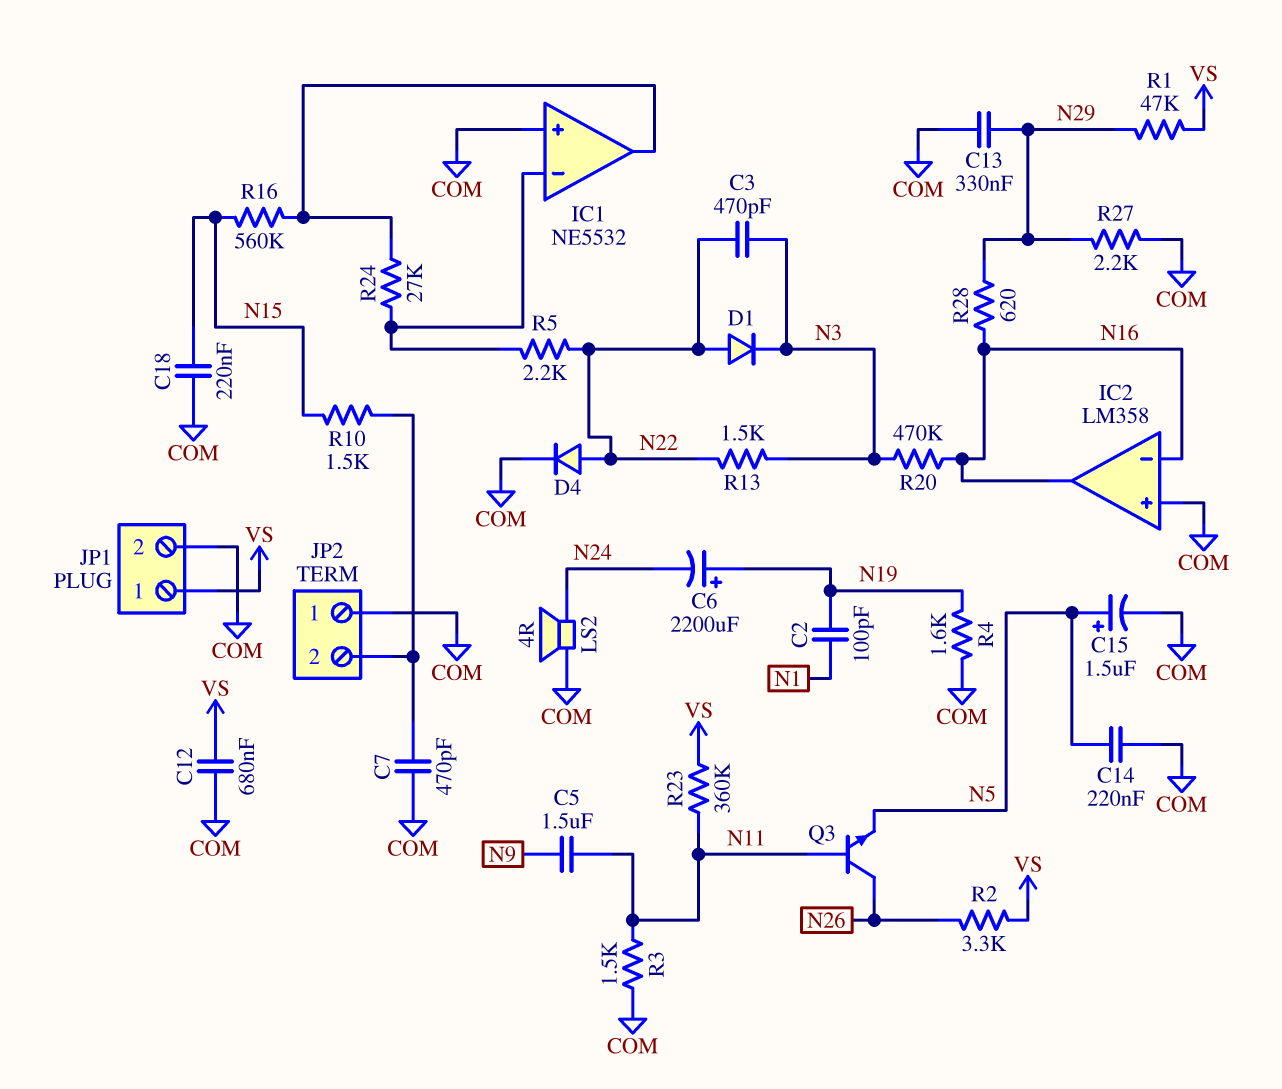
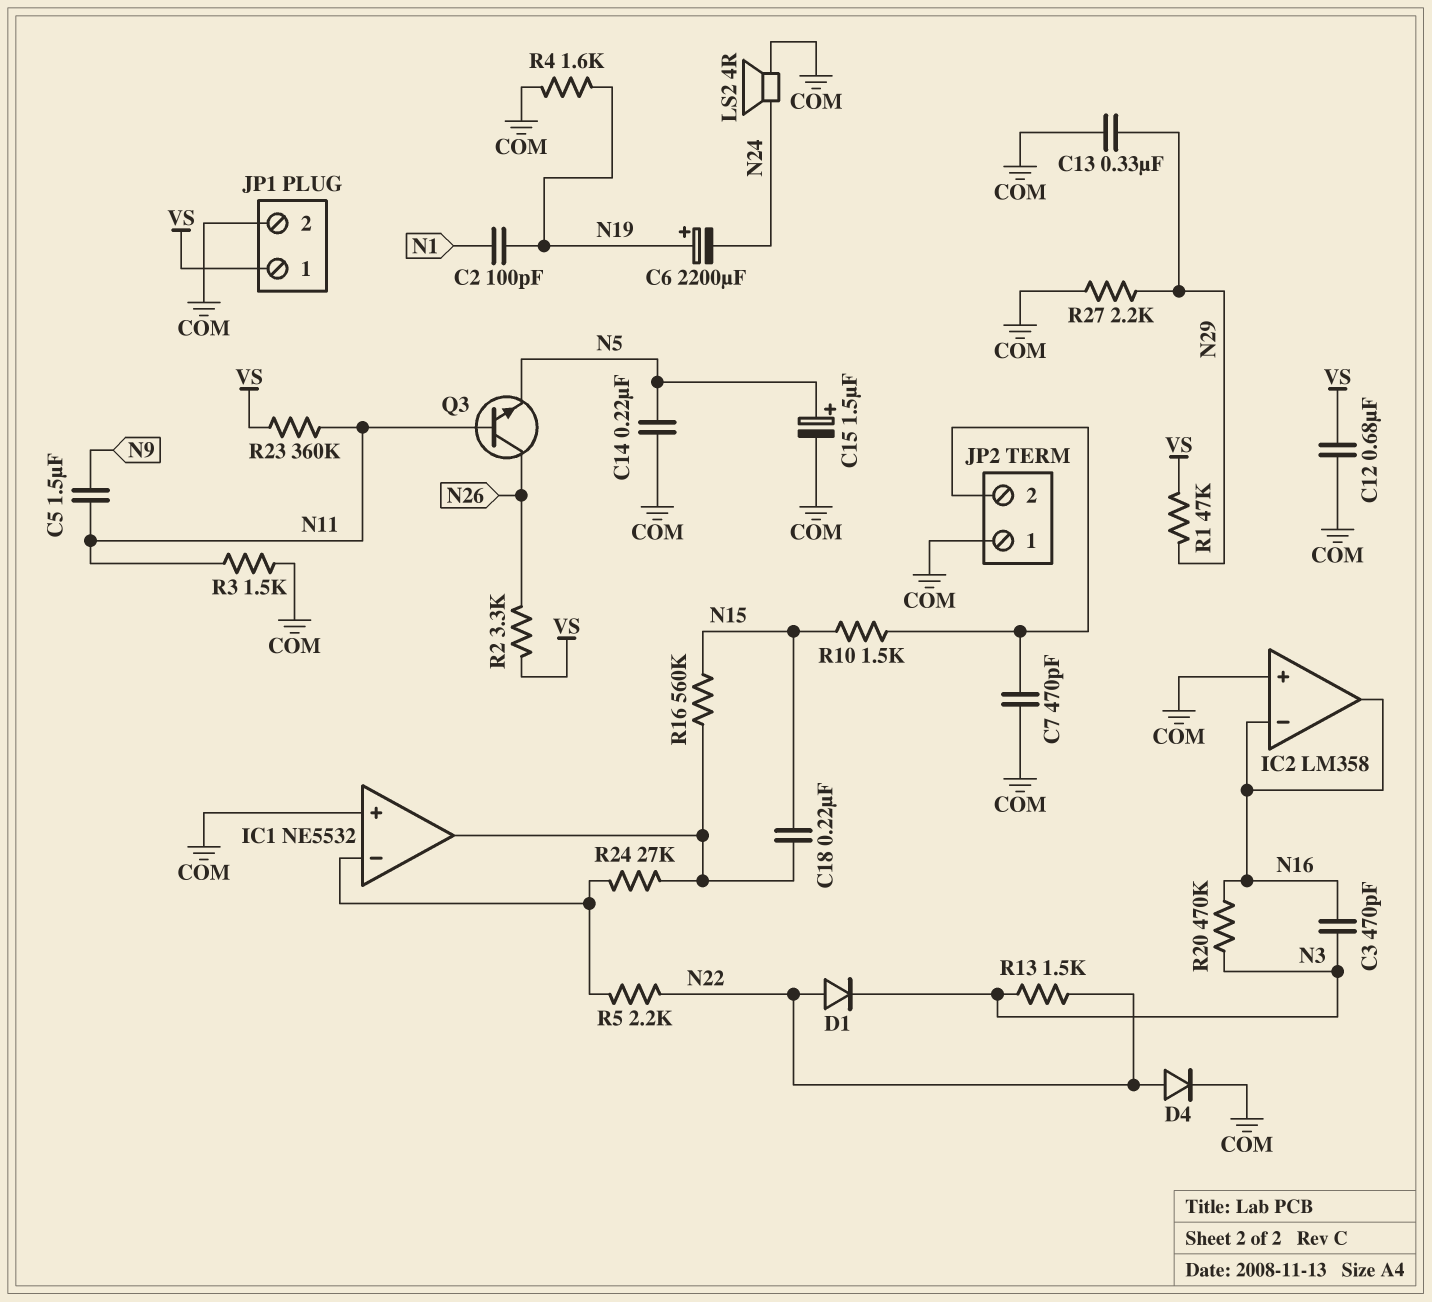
C3: 470pF (N3, N22) -> 470pF (N3, N16)
C18: 220nF (COM, N15) -> 220nF (IC1/out, N15)
R28: 620 (N16, N29) -> none

